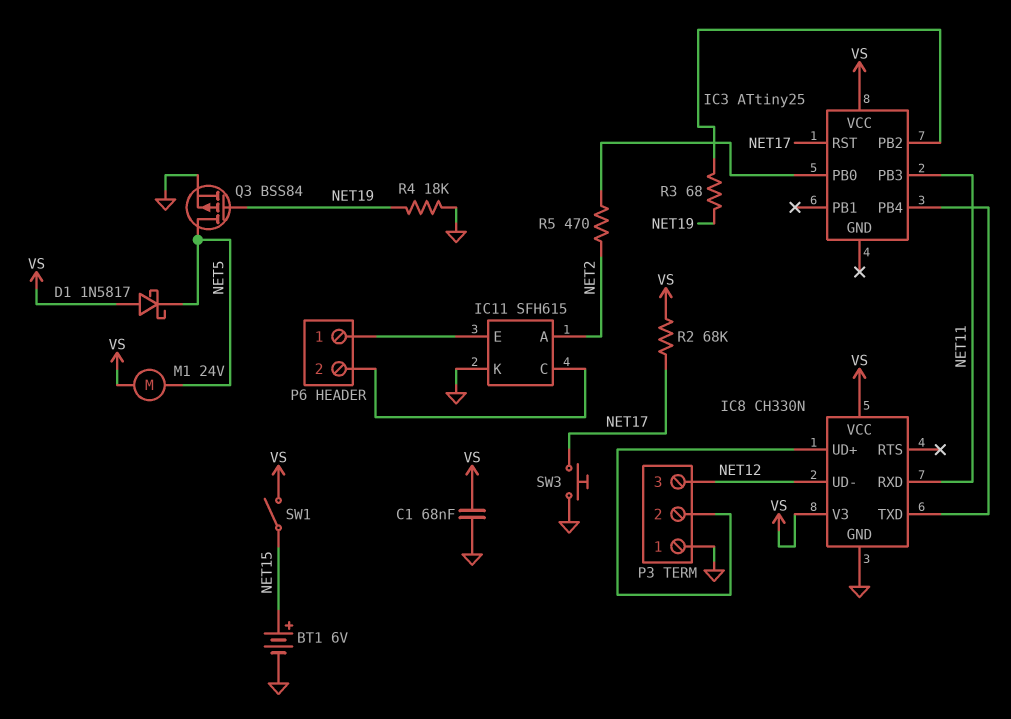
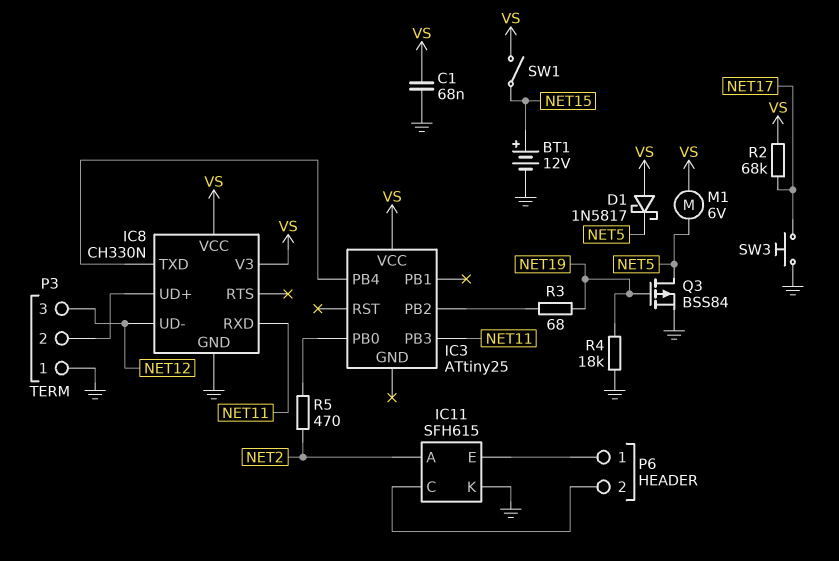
BT1: 6V (plus NET15, minus GND) -> 12V (plus NET15, minus GND)
IC3 pin RST: NET17 -> none
M1: motor 24V (NET5, VS) -> motor 6V (NET5, VS)

